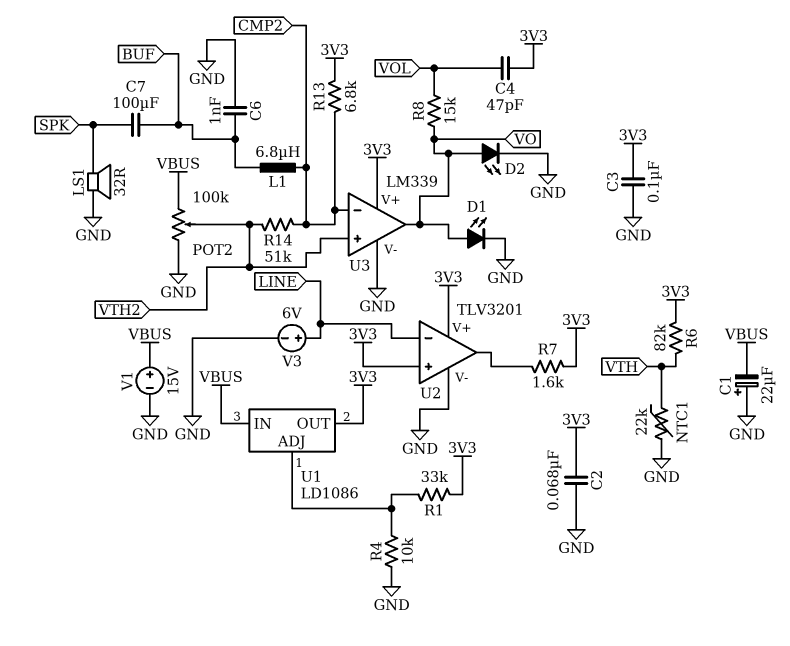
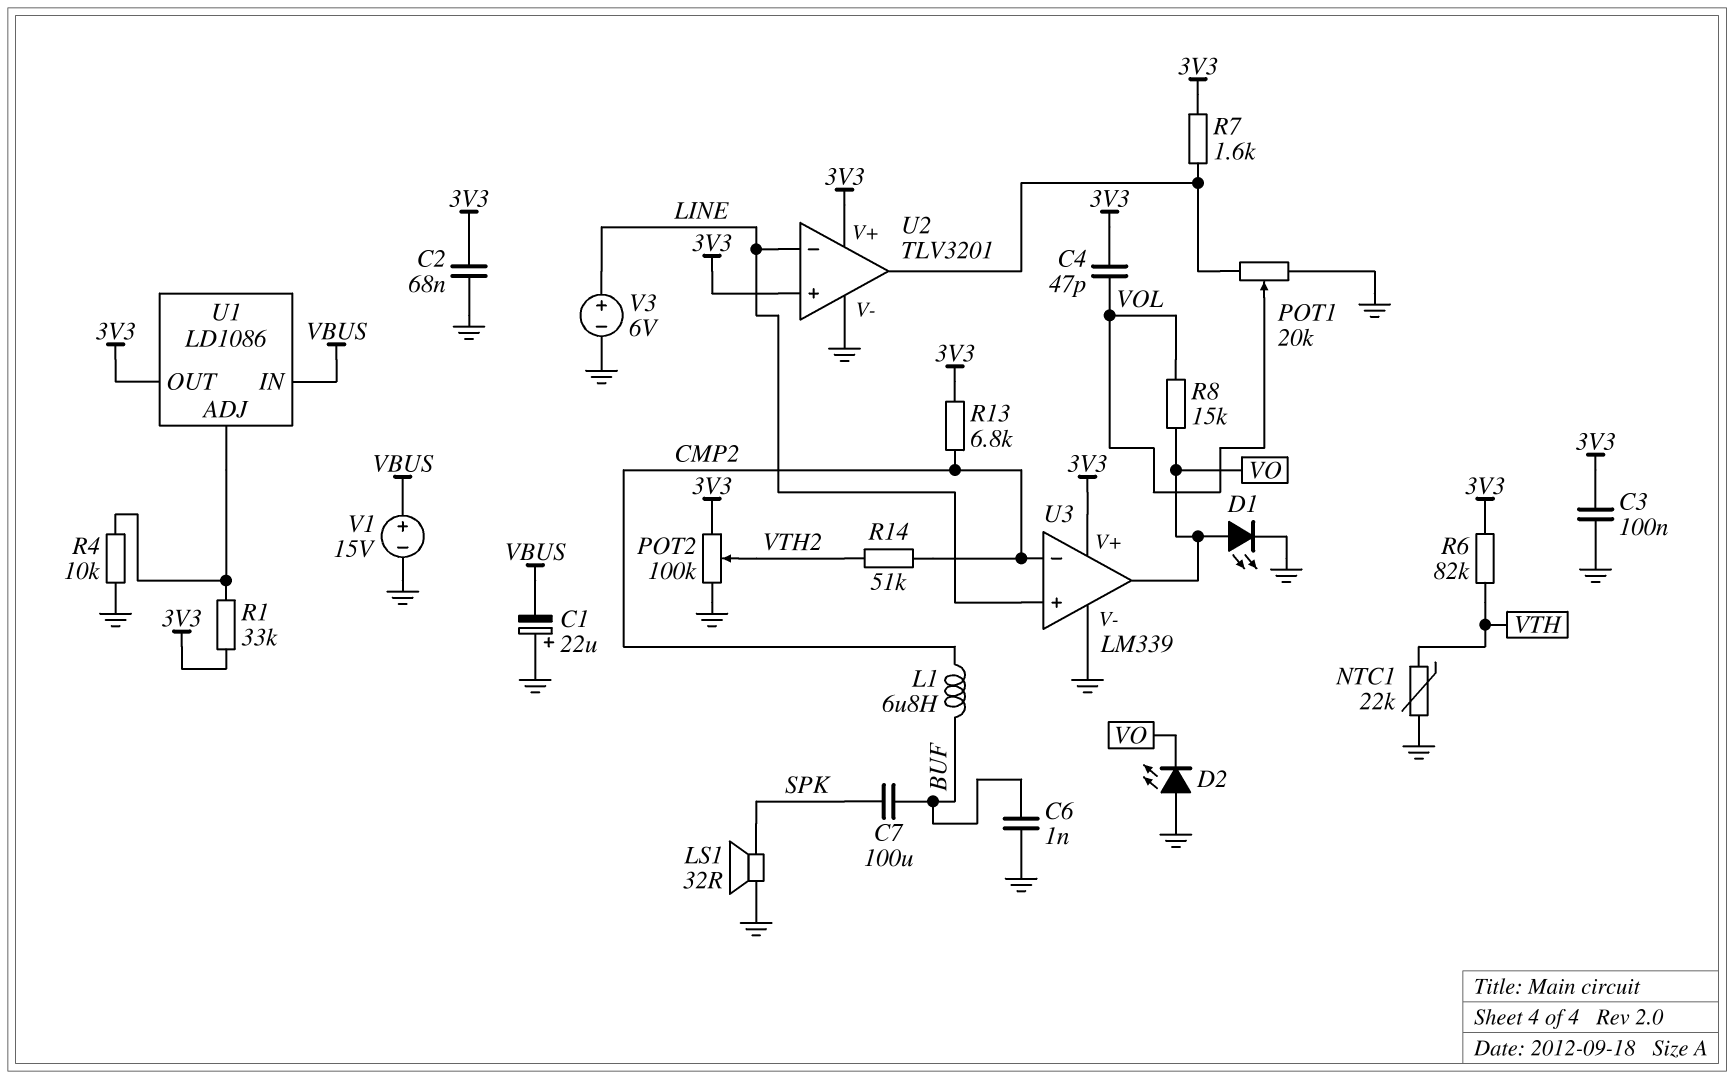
D2: LED (A VO, K GND) -> LED (A GND, K VO)
POT1: none -> 20k (GND, U2/out, wiper VOL)
POT2: 100k (GND, VBUS, wiper VTH2) -> 100k (3V3, GND, wiper VTH2)
U3 pin in+: VTH2 -> LINE

